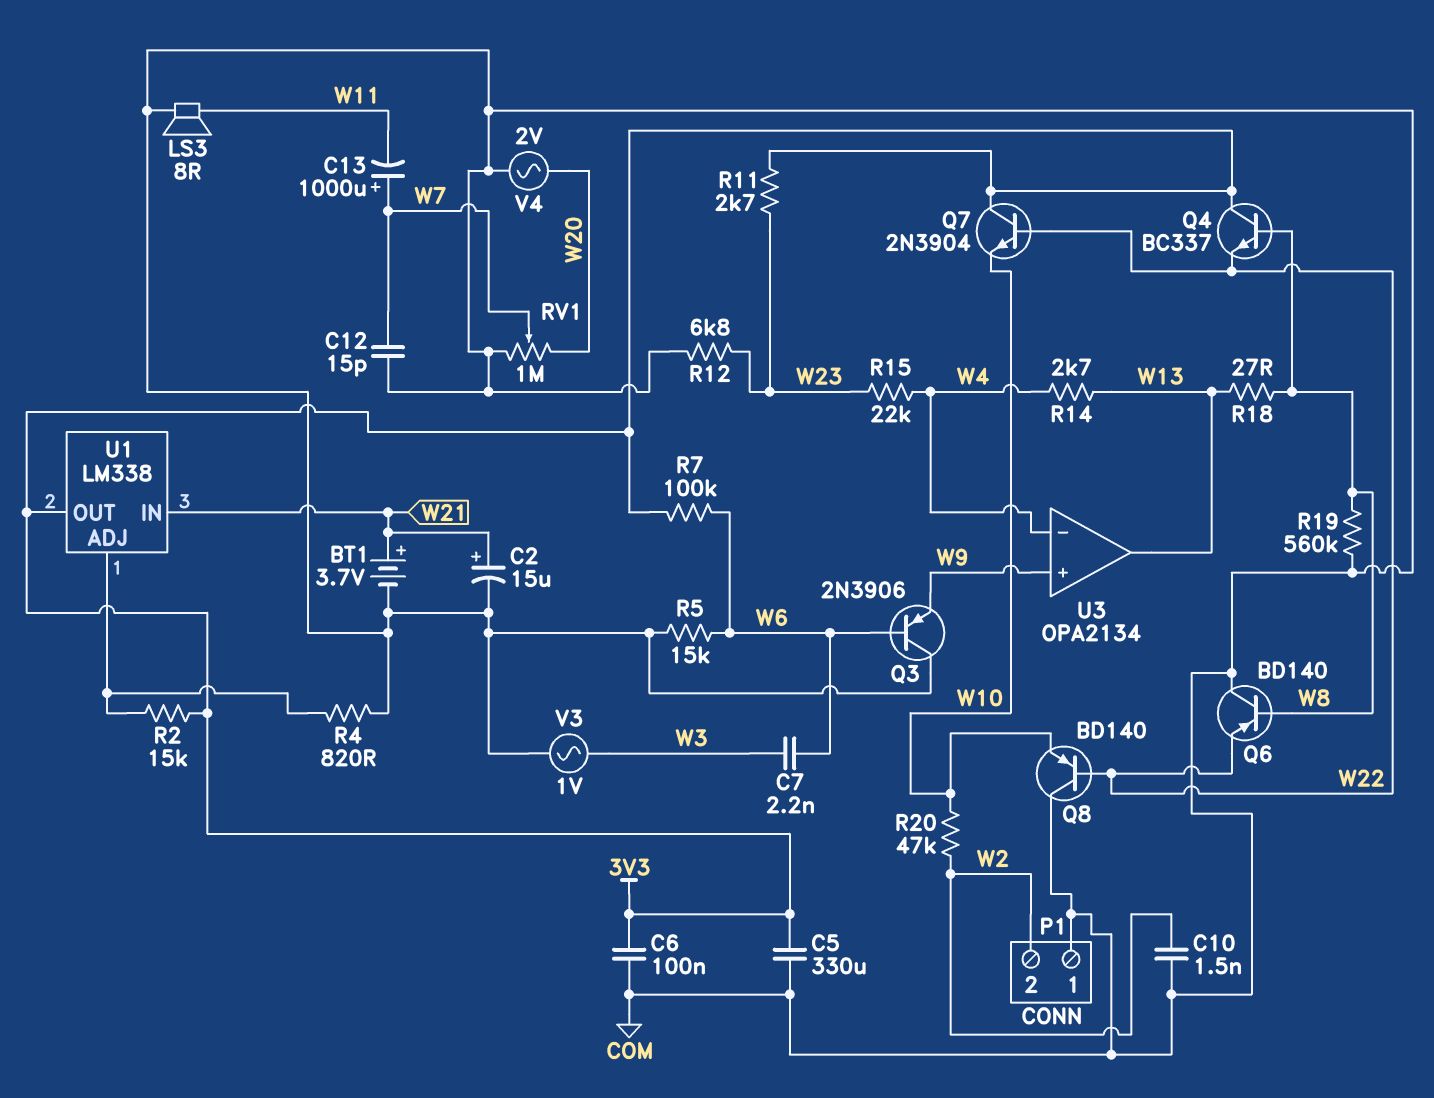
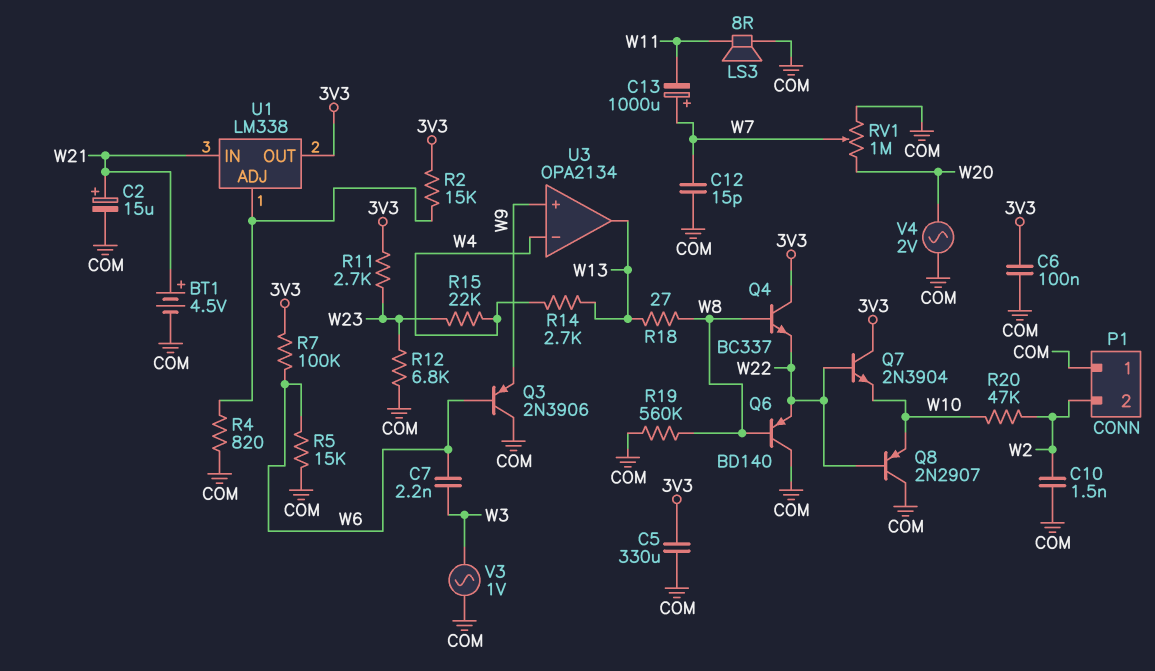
BT1: 3.7V (plus W21, minus COM) -> 4.5V (plus W21, minus COM)
Q8: PNP BD140 (B W22, C COM, E W10) -> PNP 2N2907 (B W22, C COM, E W10)

